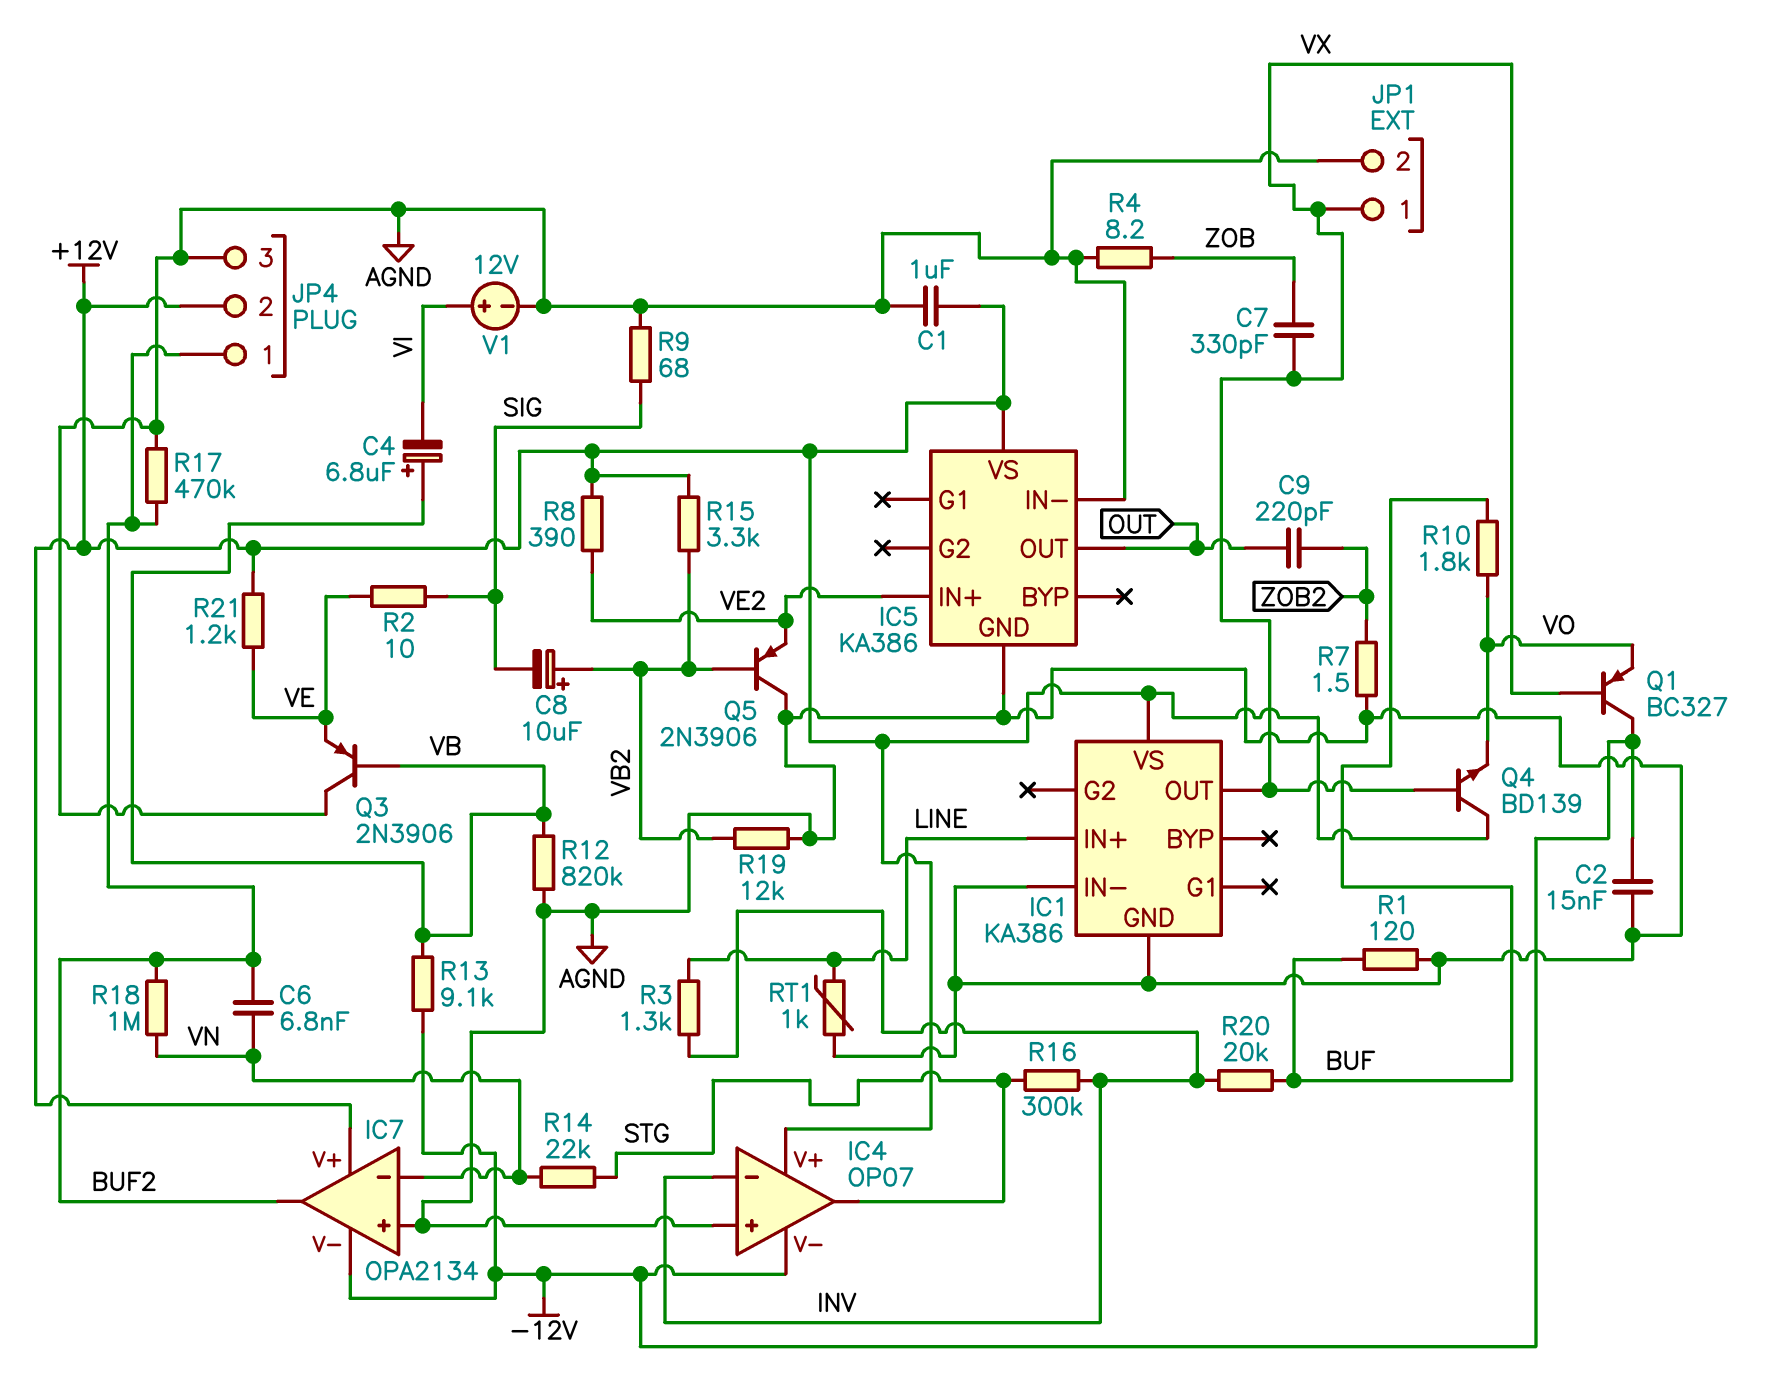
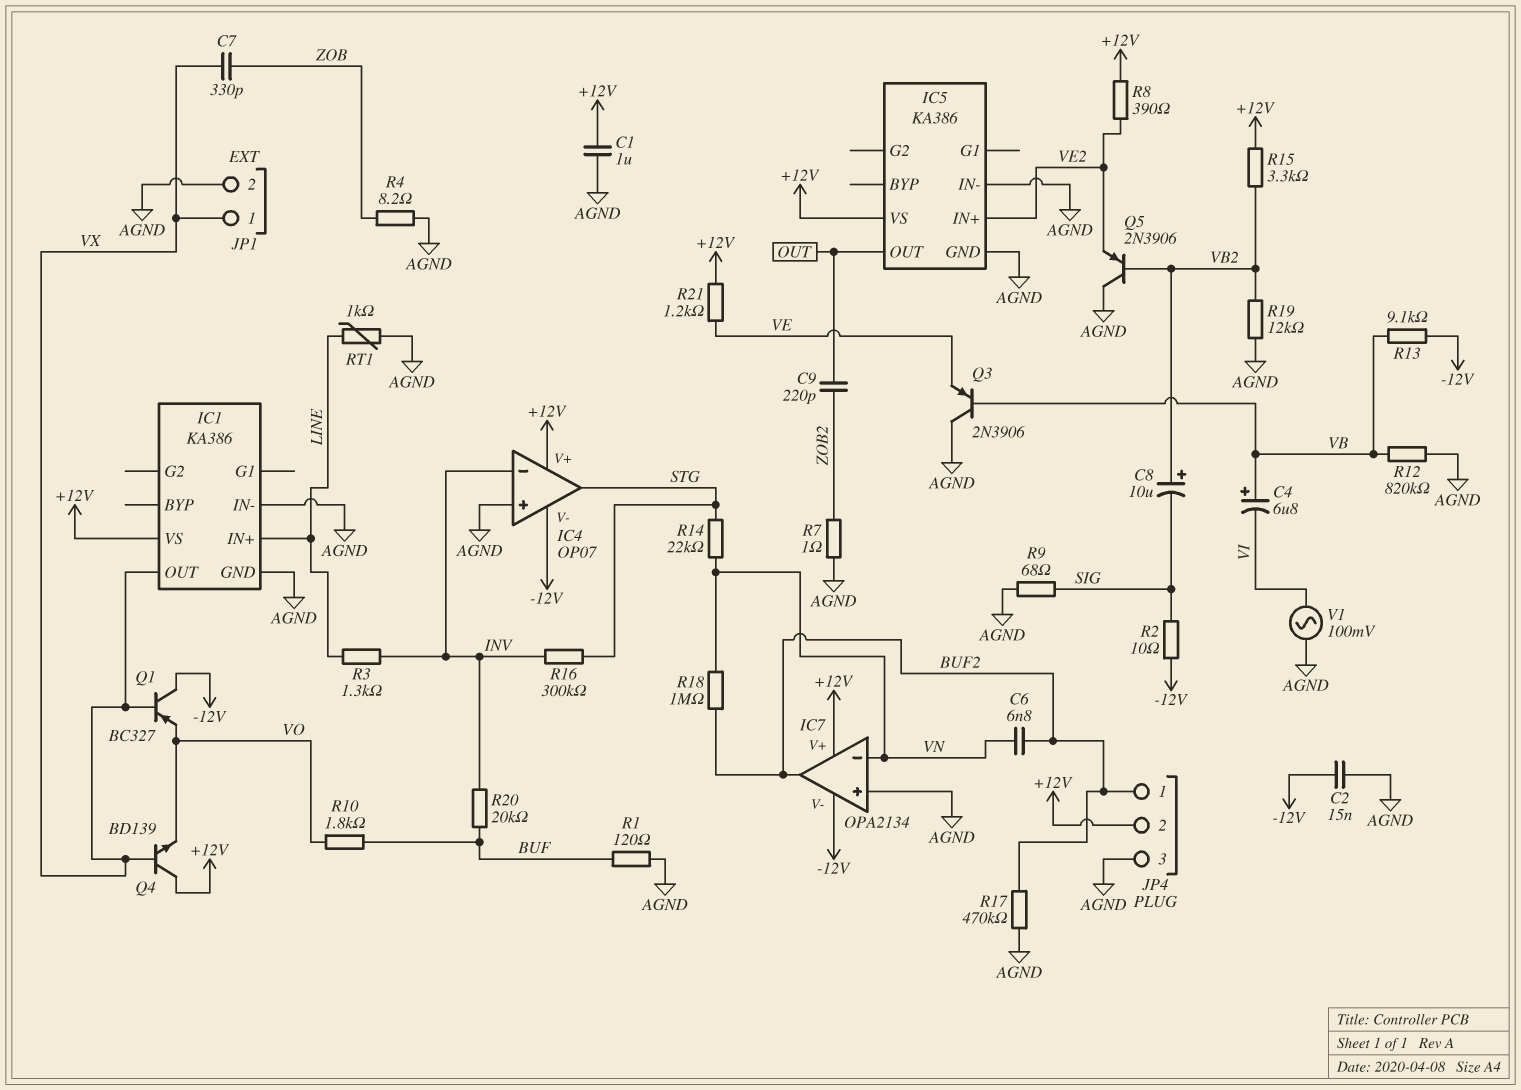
R2: 10 (SIG, VE) -> 10 (-12V, SIG)
R7: 1.5 (AGND, ZOB2) -> 1 (AGND, ZOB2)
V1: 12V (plus VI, minus AGND) -> AC 100mV (AGND, VI)

